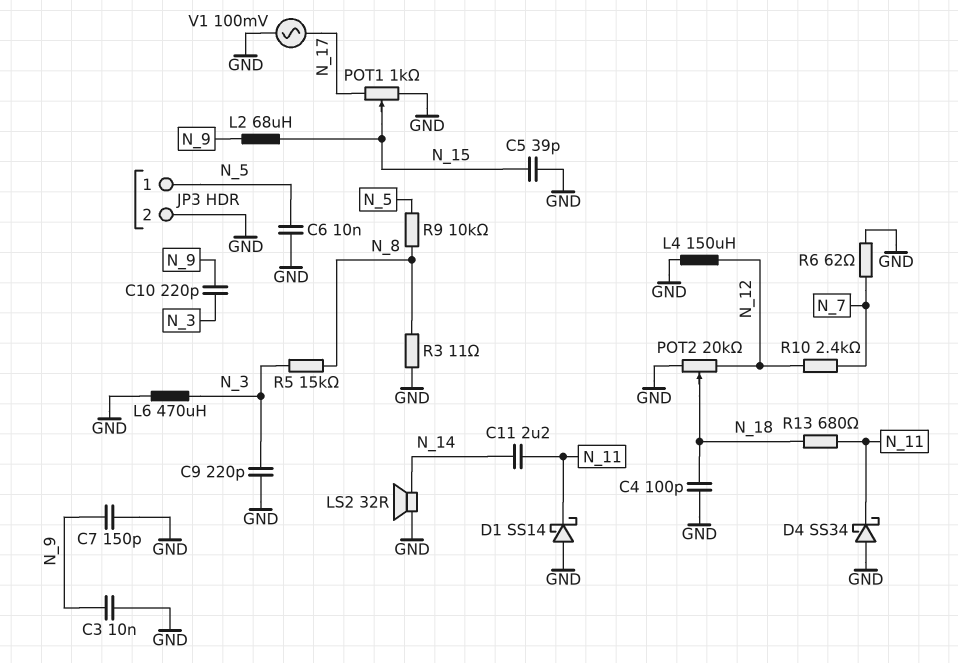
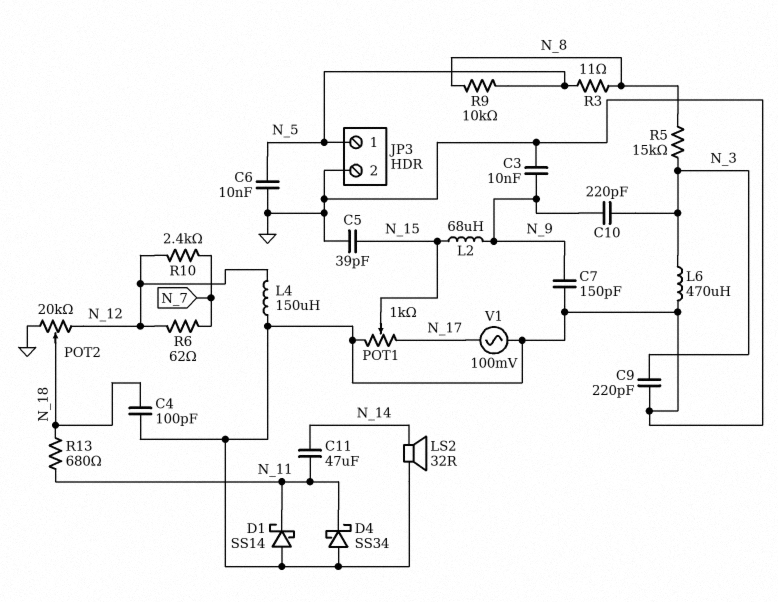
C11: 2.2uF (N_11, N_14) -> 47uF (N_11, N_14)
R3: 11 (GND, N_8) -> 11 (N_5, N_8)
R6: 62 (GND, N_7) -> 62 (N_7, N_12)

